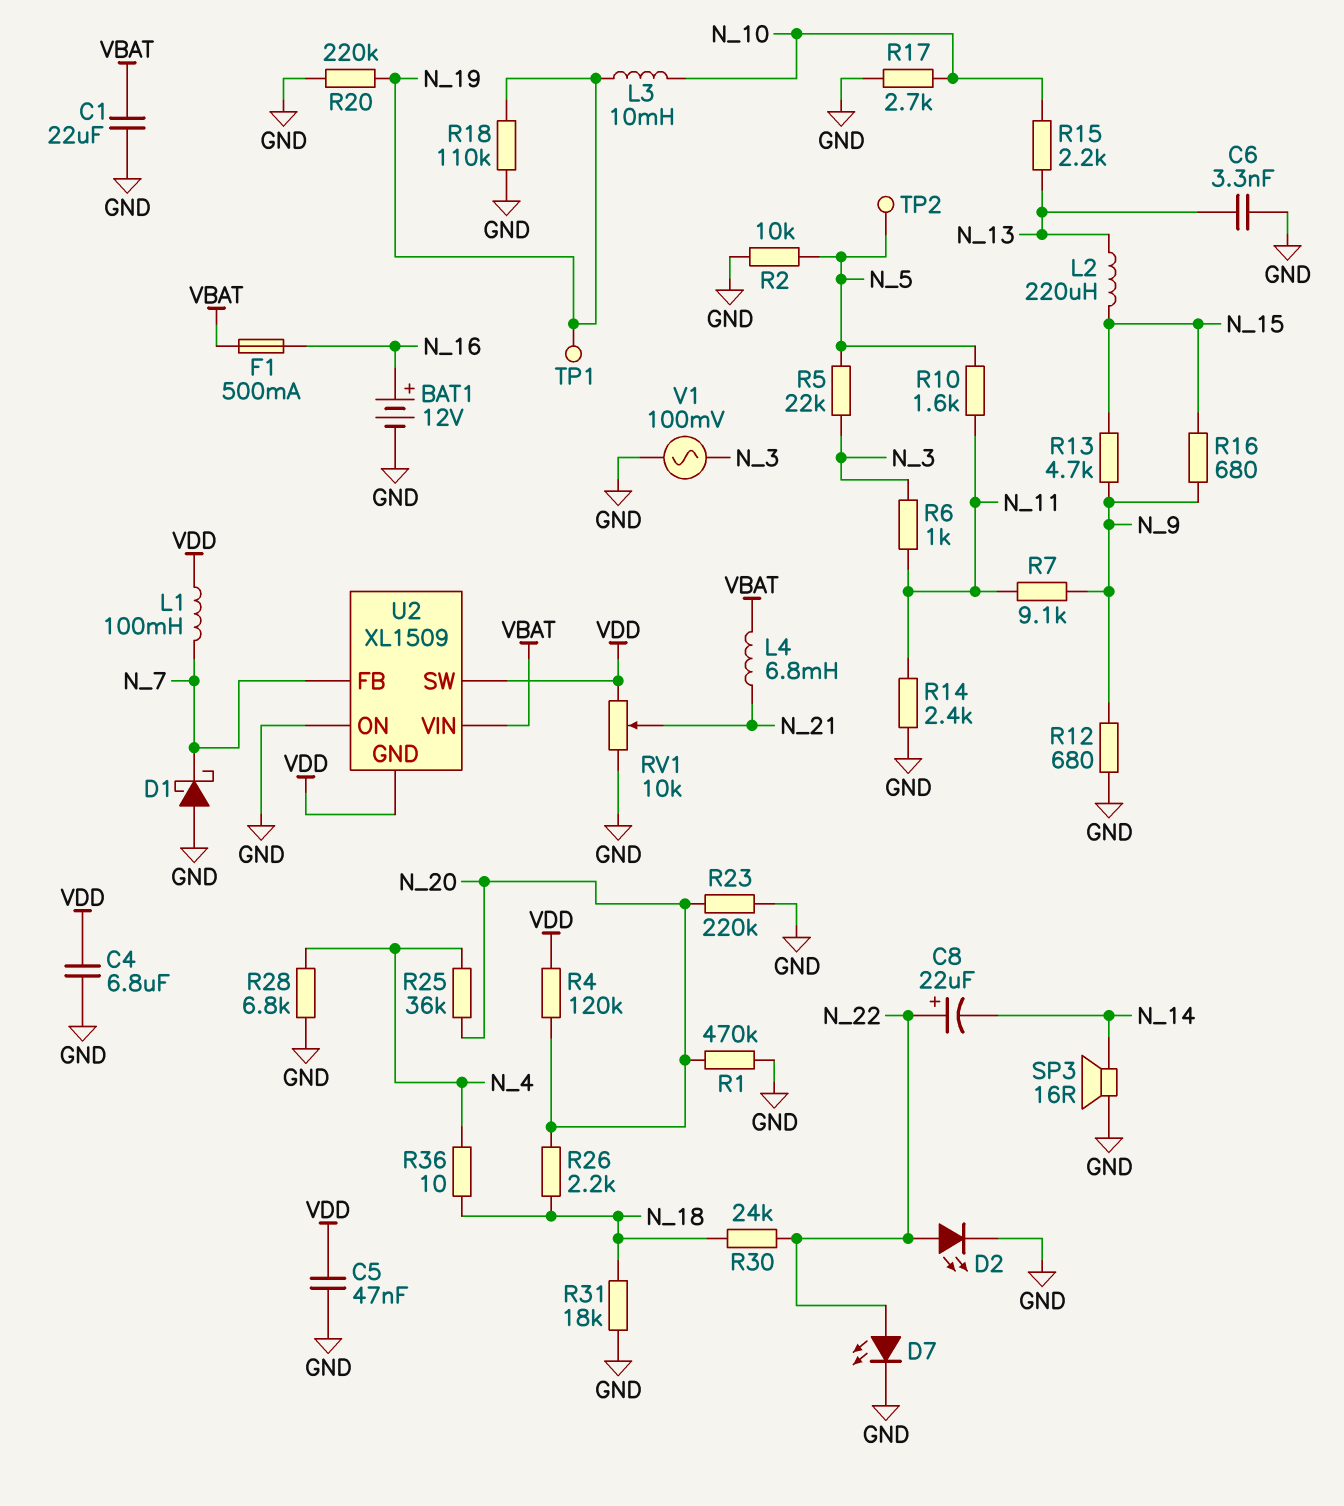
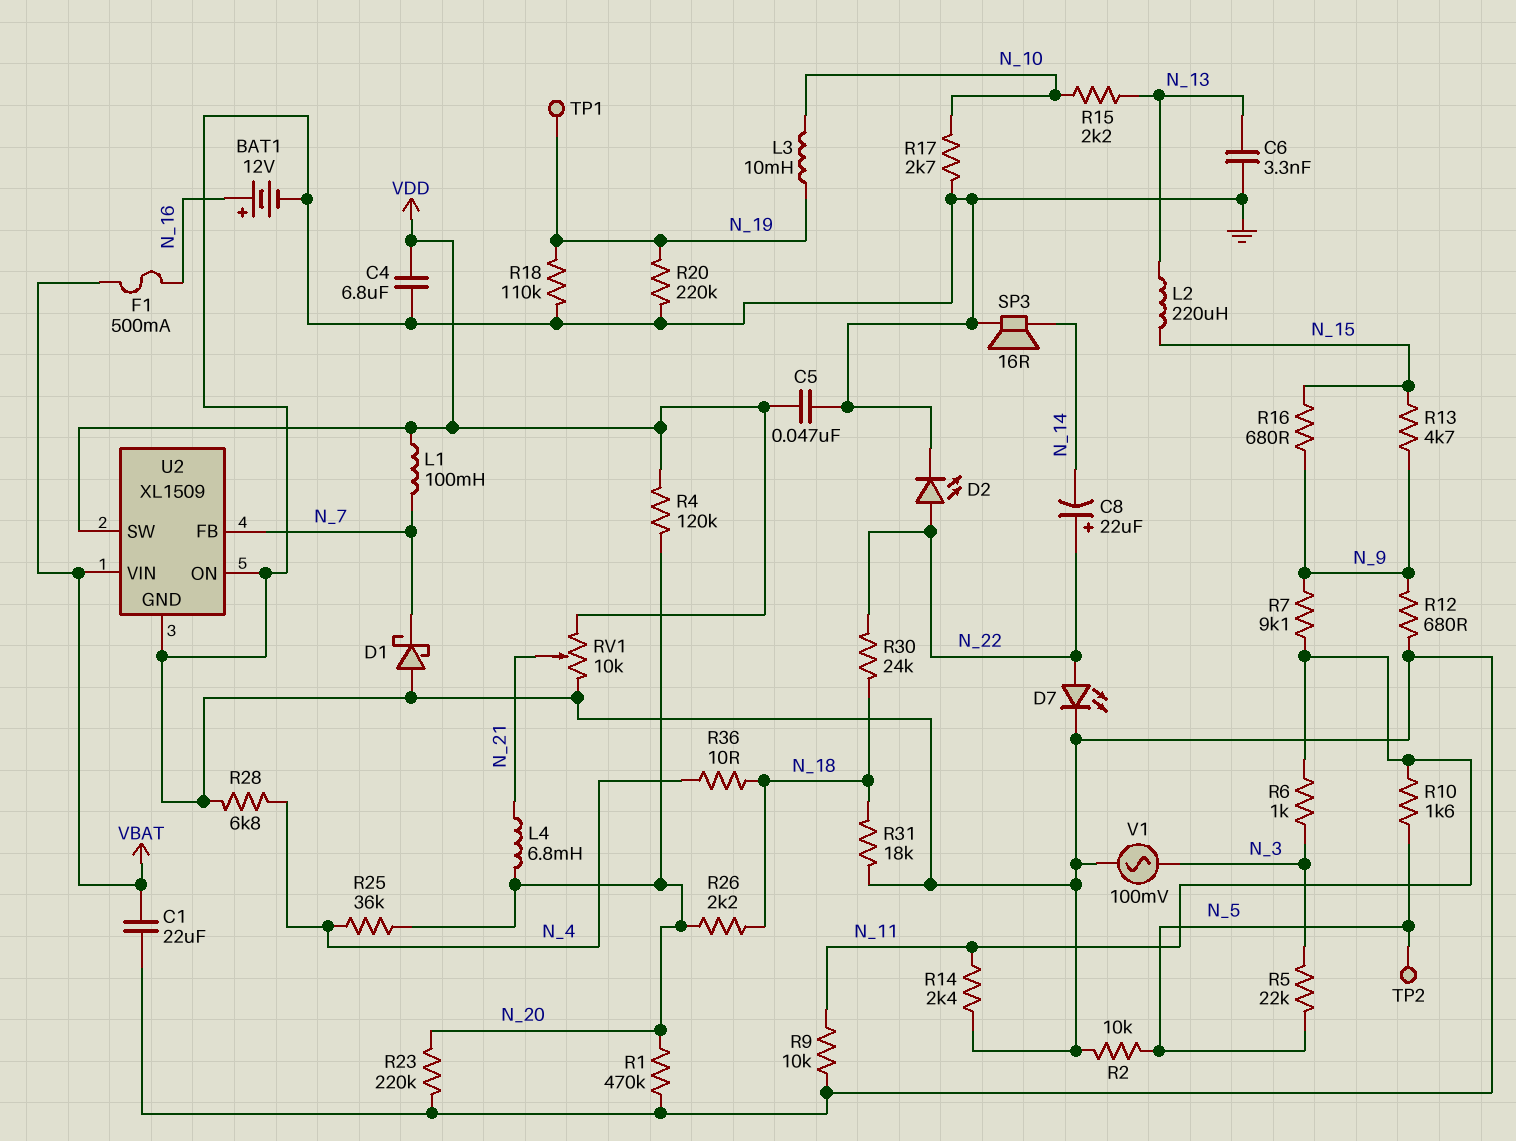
L4: 6.8mH (N_21, VBAT) -> 6.8mH (N_20, N_21)
R9: none -> 10k (GND, N_11)
U2 pin GND: VDD -> GND

